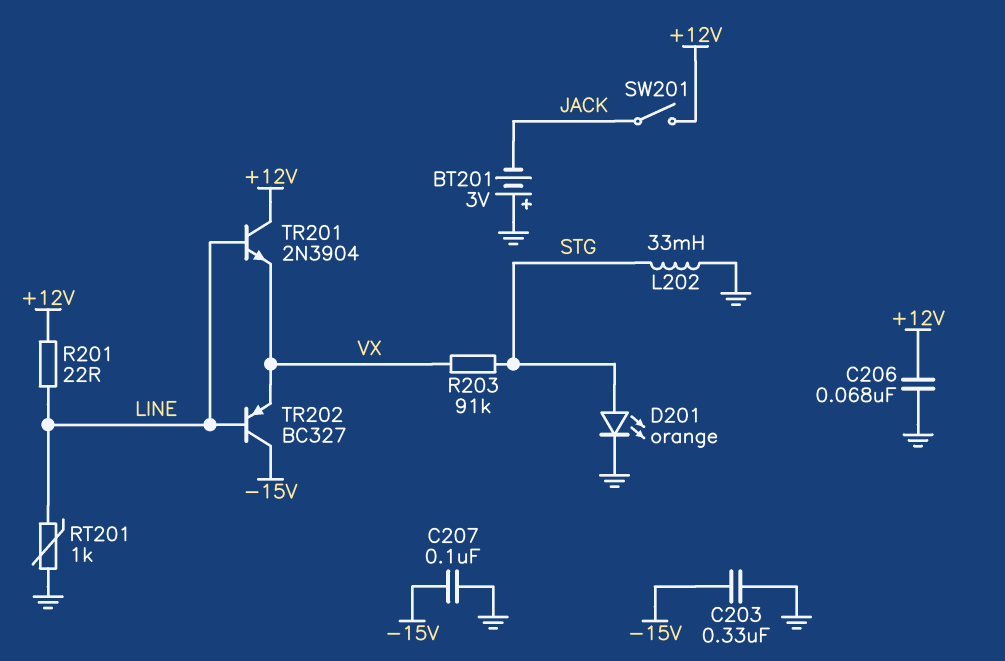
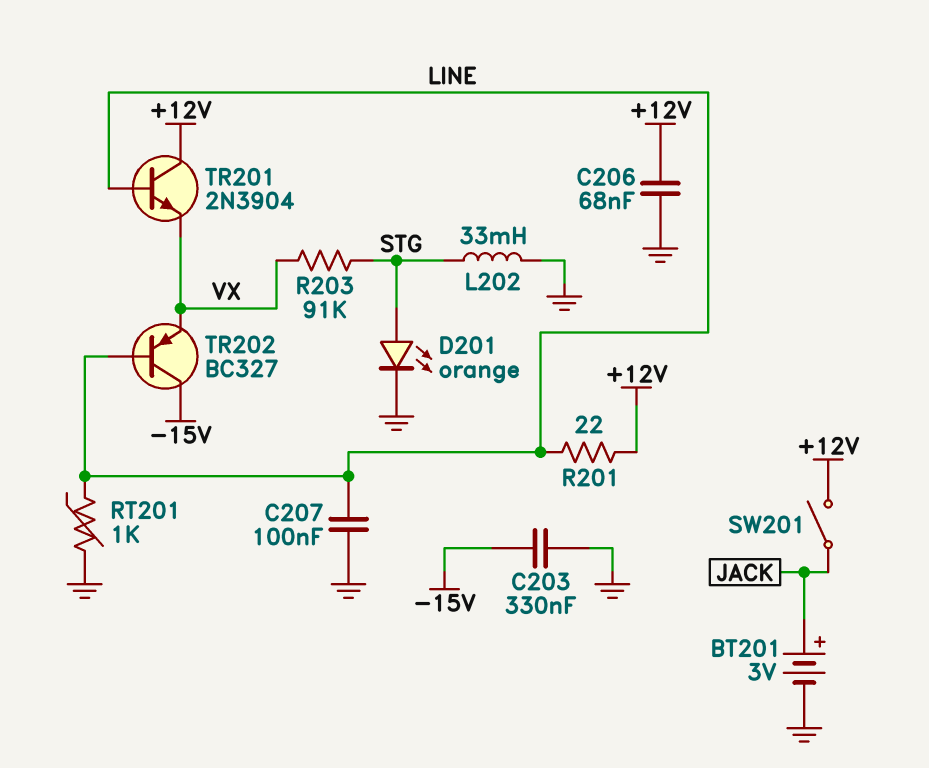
BT201: 3V (plus GND, minus JACK) -> 3V (plus JACK, minus GND)
C207: 100nF (-15V, GND) -> 100nF (GND, LINE)

